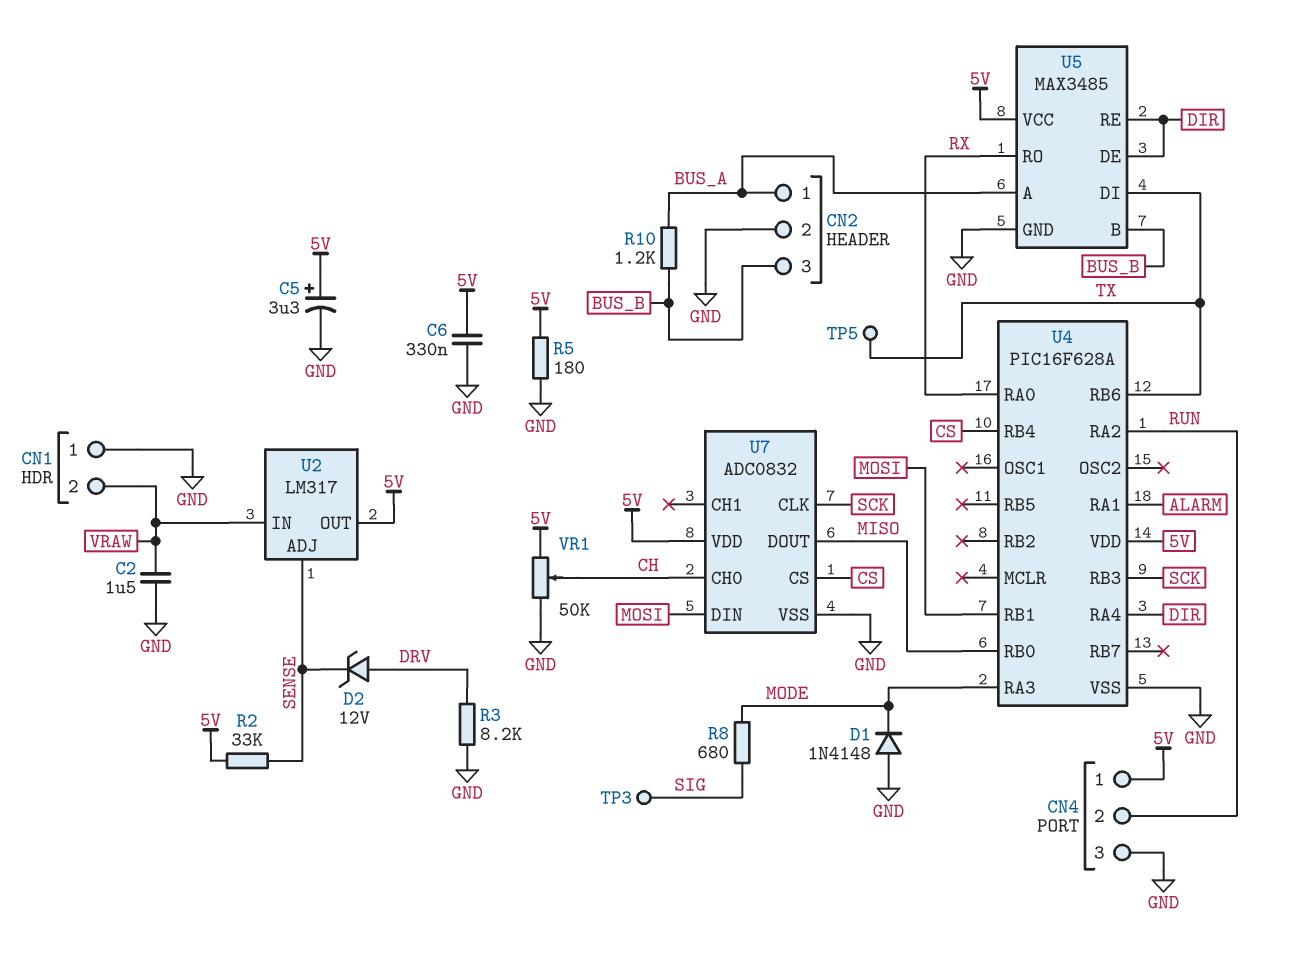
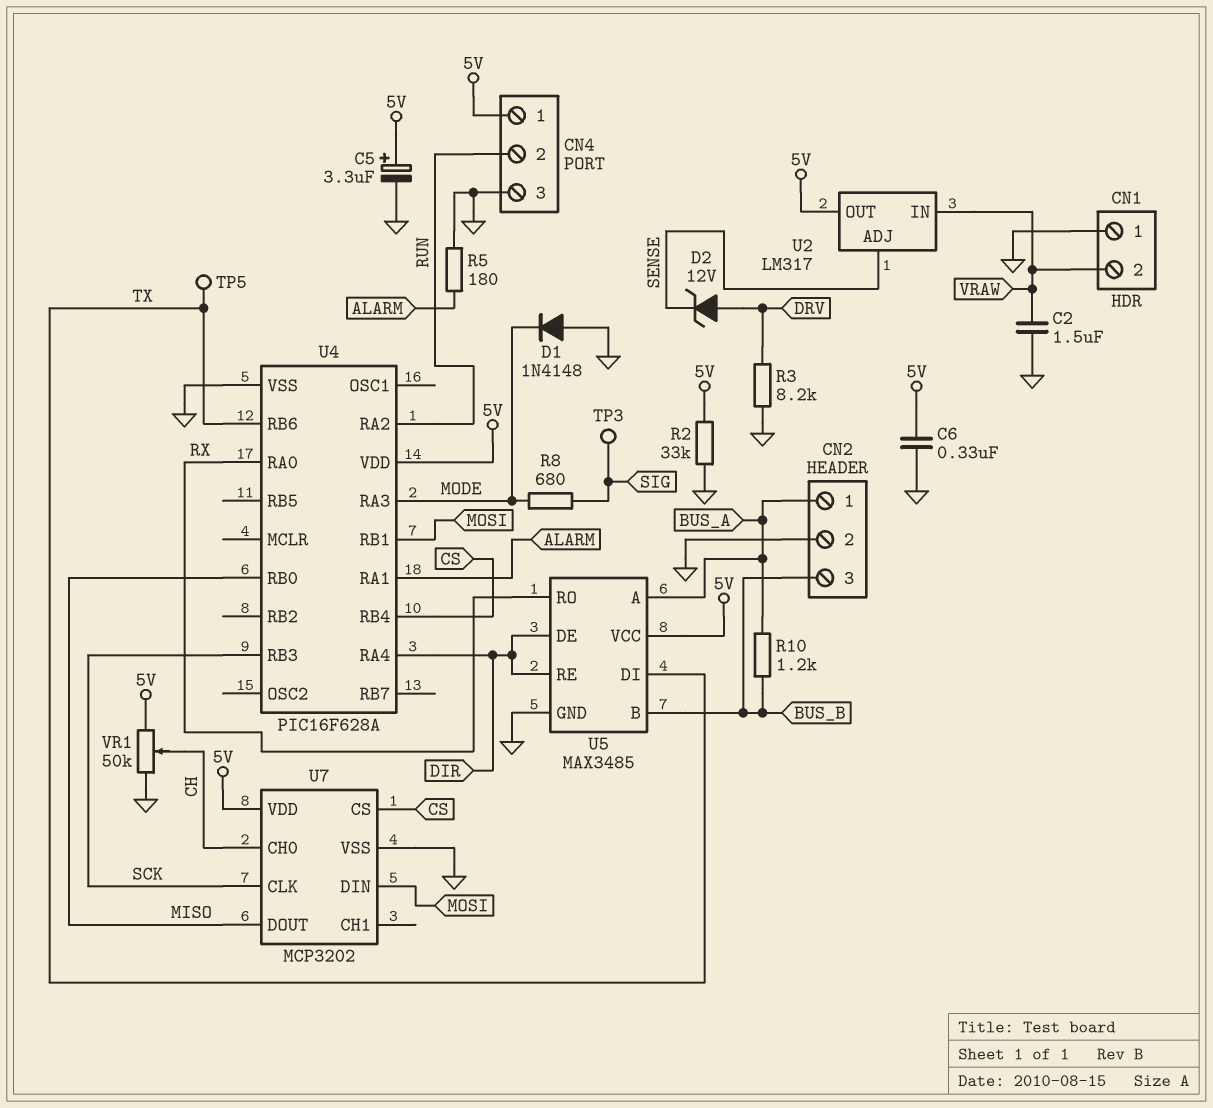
R2: 33k (5V, SENSE) -> 33k (5V, GND)
R5: 180 (5V, GND) -> 180 (ALARM, GND)
U7: ADC0832 -> MCP3202

